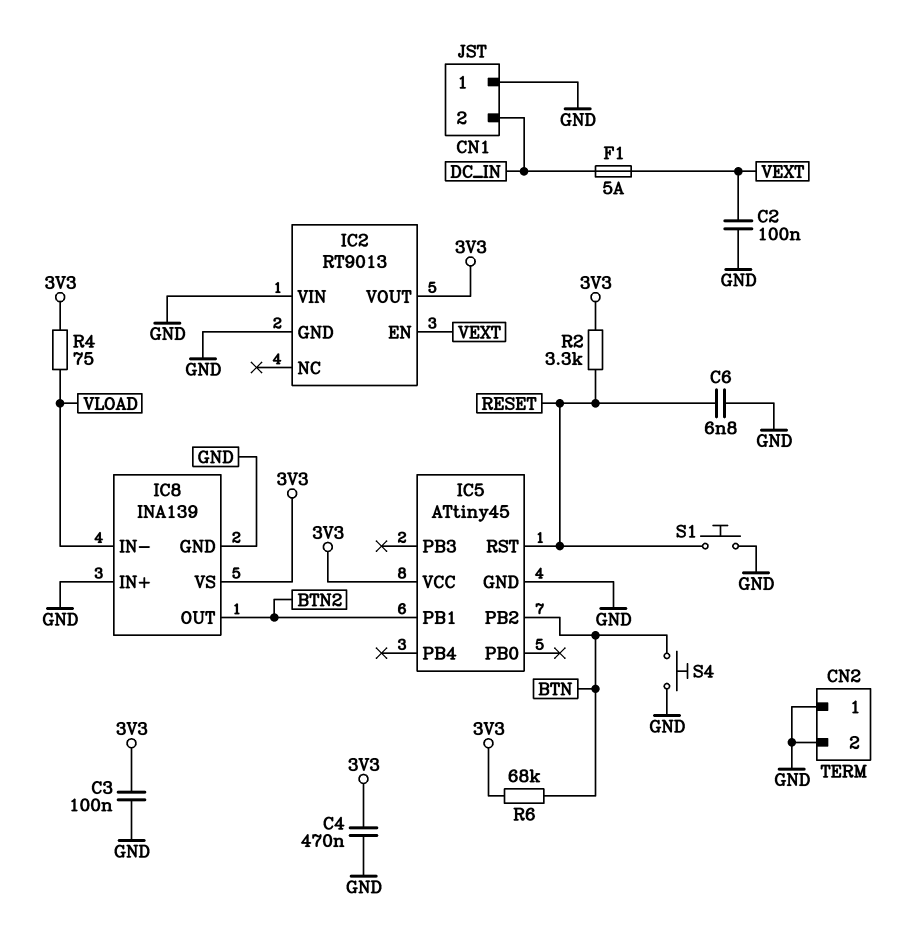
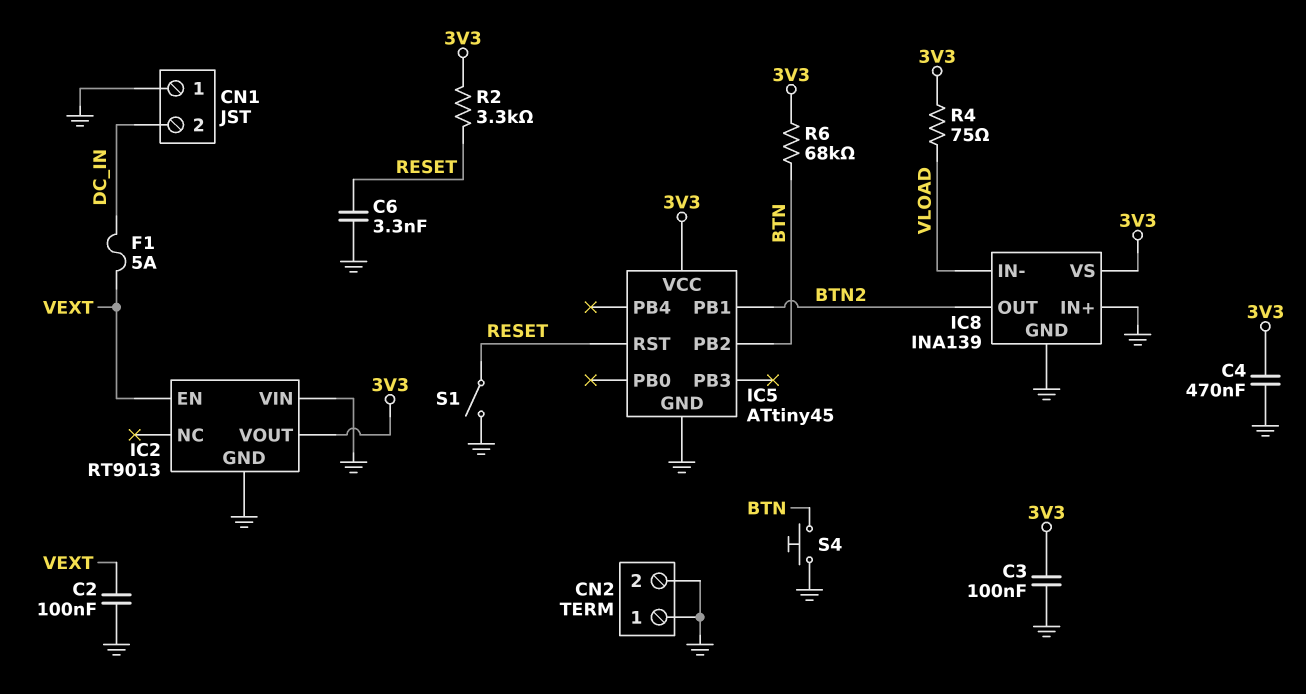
C6: 6.8nF (GND, RESET) -> 3.3nF (GND, RESET)
S1: button (GND, RESET) -> switch (GND, RESET)

